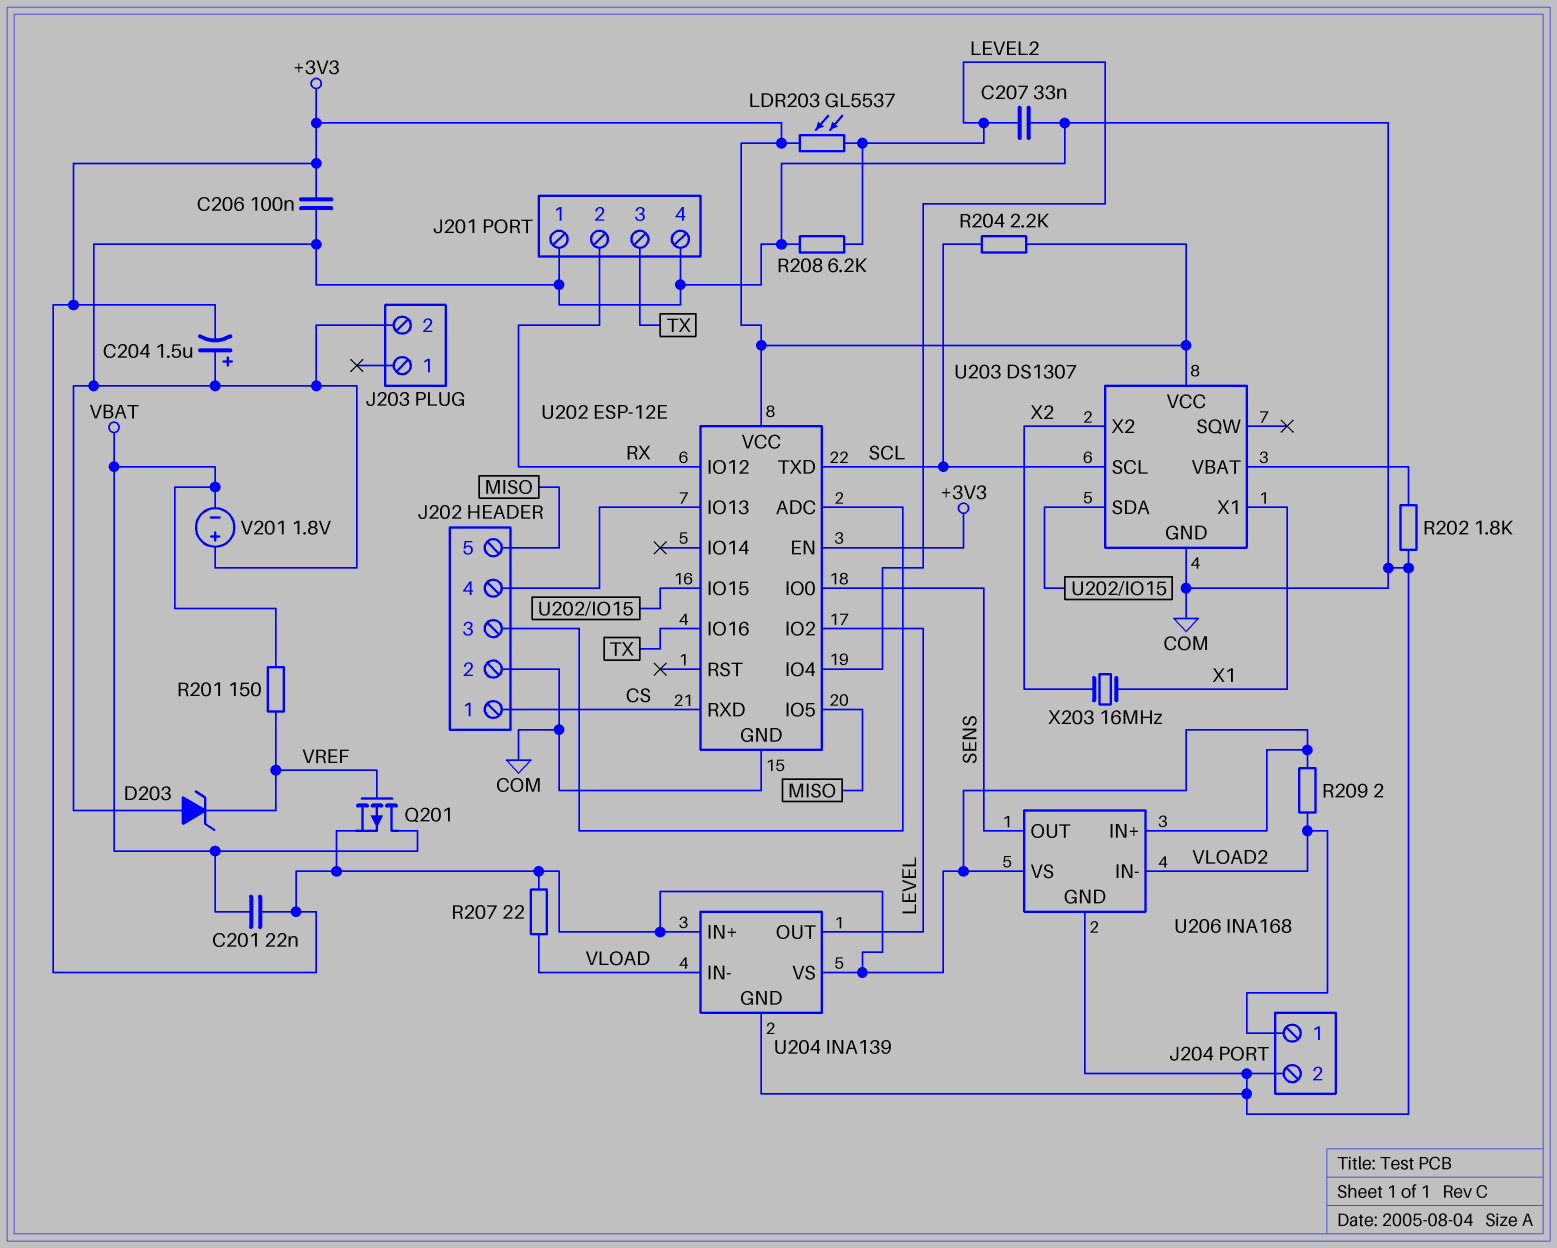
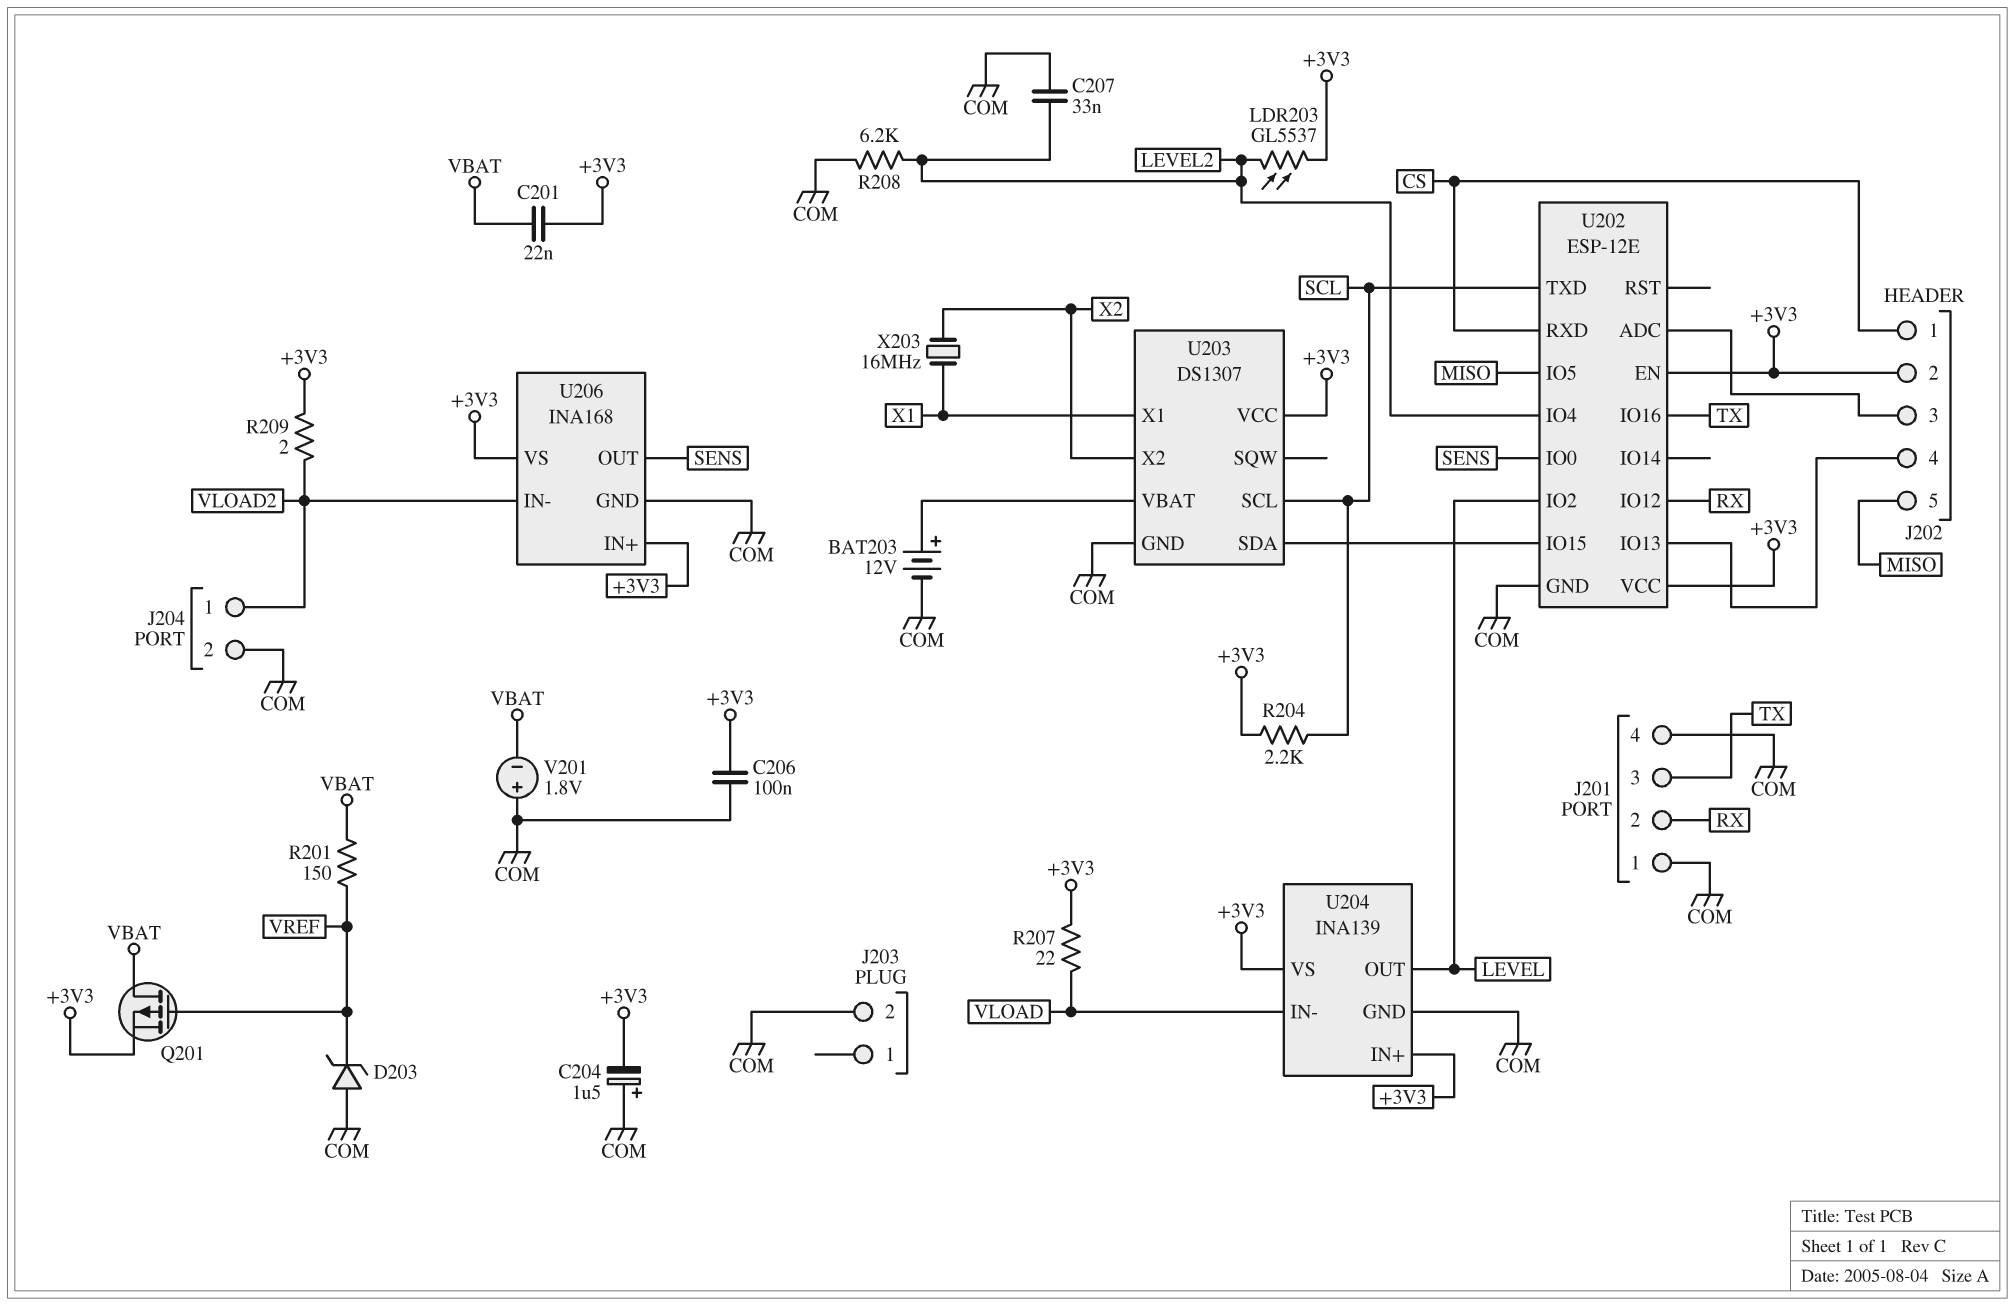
BAT203: none -> 12V (plus U203/VBAT, minus COM)
J202 pin 2: COM -> +3V3
R202: 1.8k (COM, U203/VBAT) -> none

